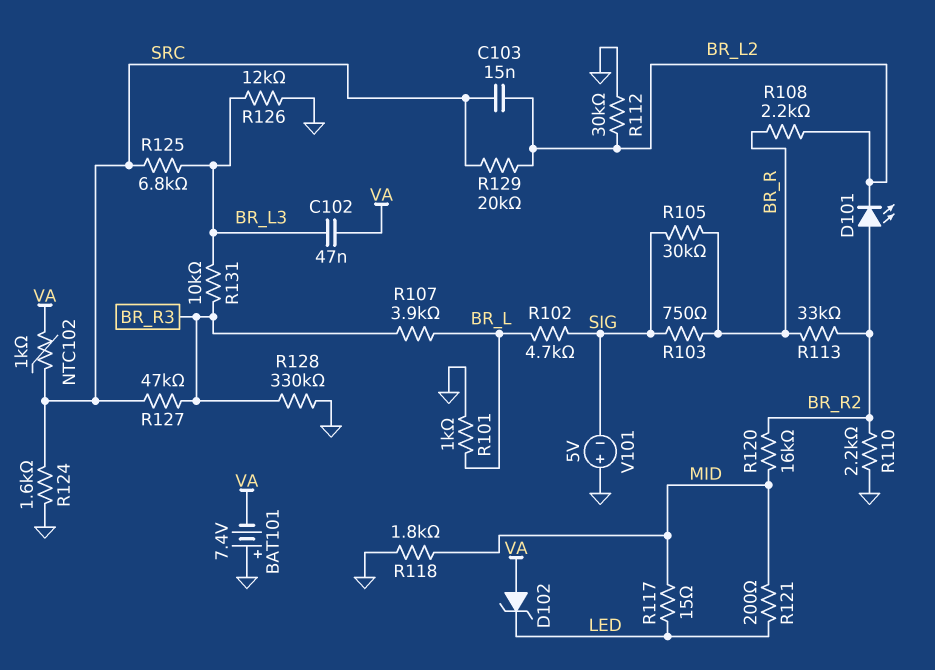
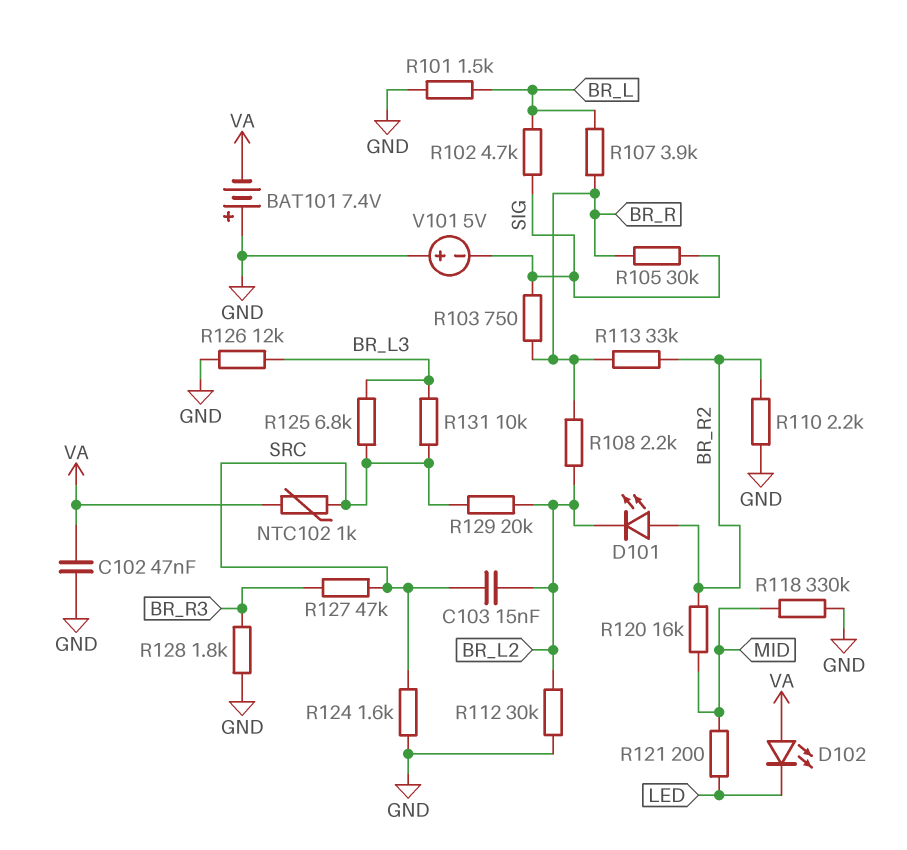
C102: 47nF (BR_L3, VA) -> 47nF (GND, VA)
D102: zener (A VA, K LED) -> LED (A VA, K LED)
R101: 1k (BR_L, GND) -> 1.5k (BR_L, GND)
R107: 3.9k (BR_L, BR_R3) -> 3.9k (BR_L, BR_R)
R117: 15 (LED, MID) -> none
R118: 1.8k (GND, MID) -> 330k (GND, MID)
R128: 330k (BR_R3, GND) -> 1.8k (BR_R3, GND)
R131: 10k (BR_L3, BR_R3) -> 10k (BR_L3, SRC)

